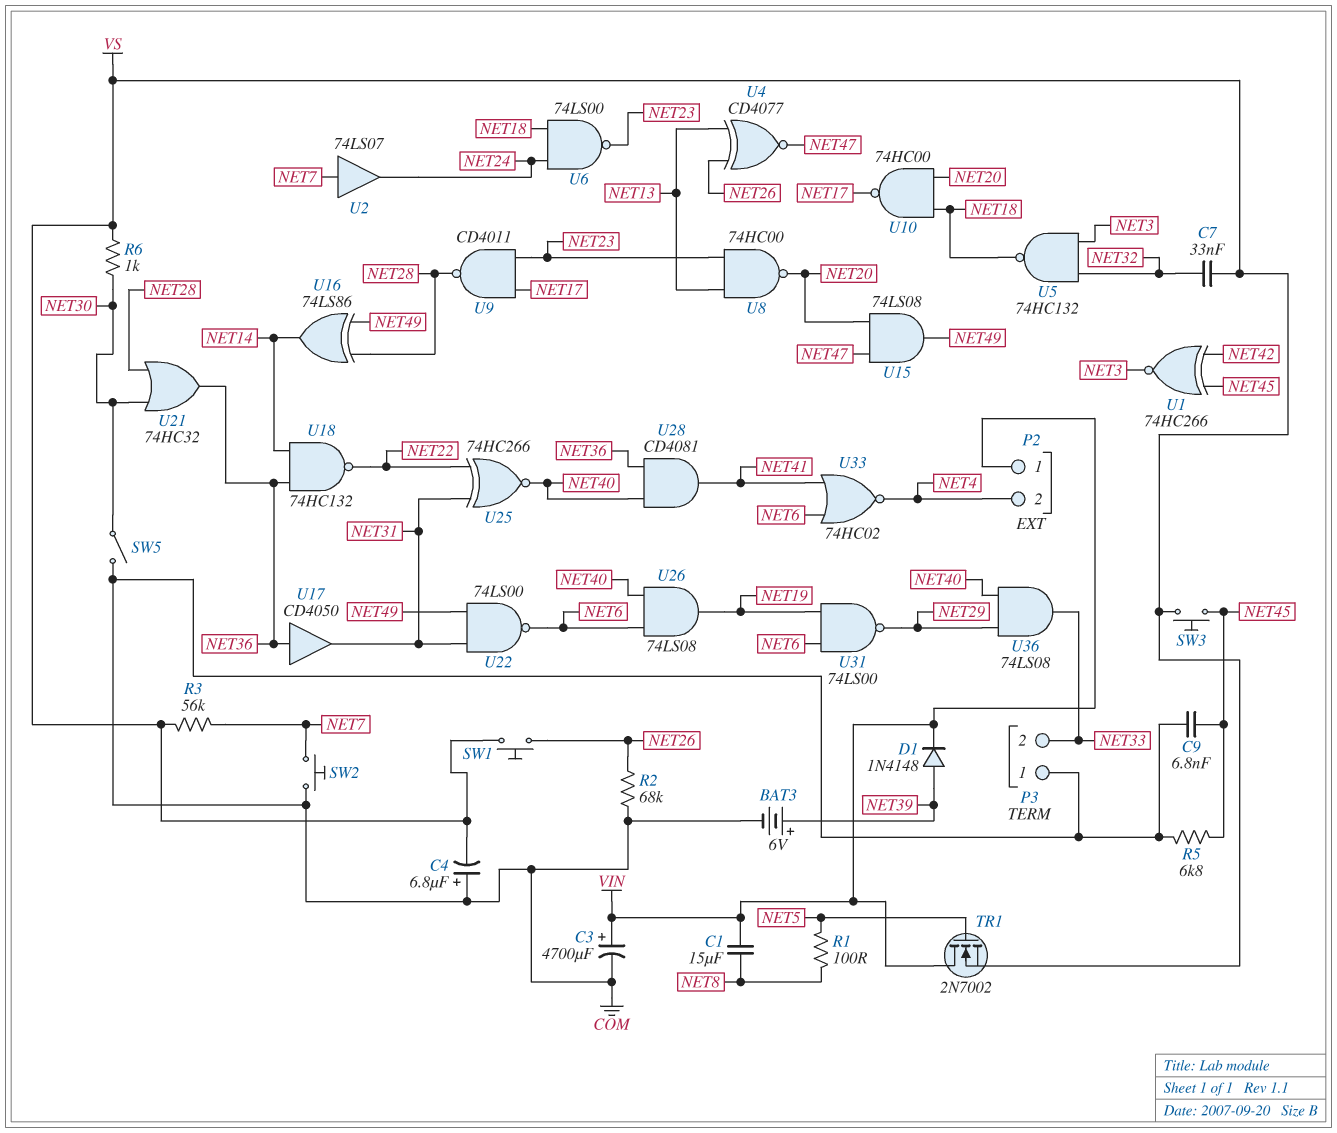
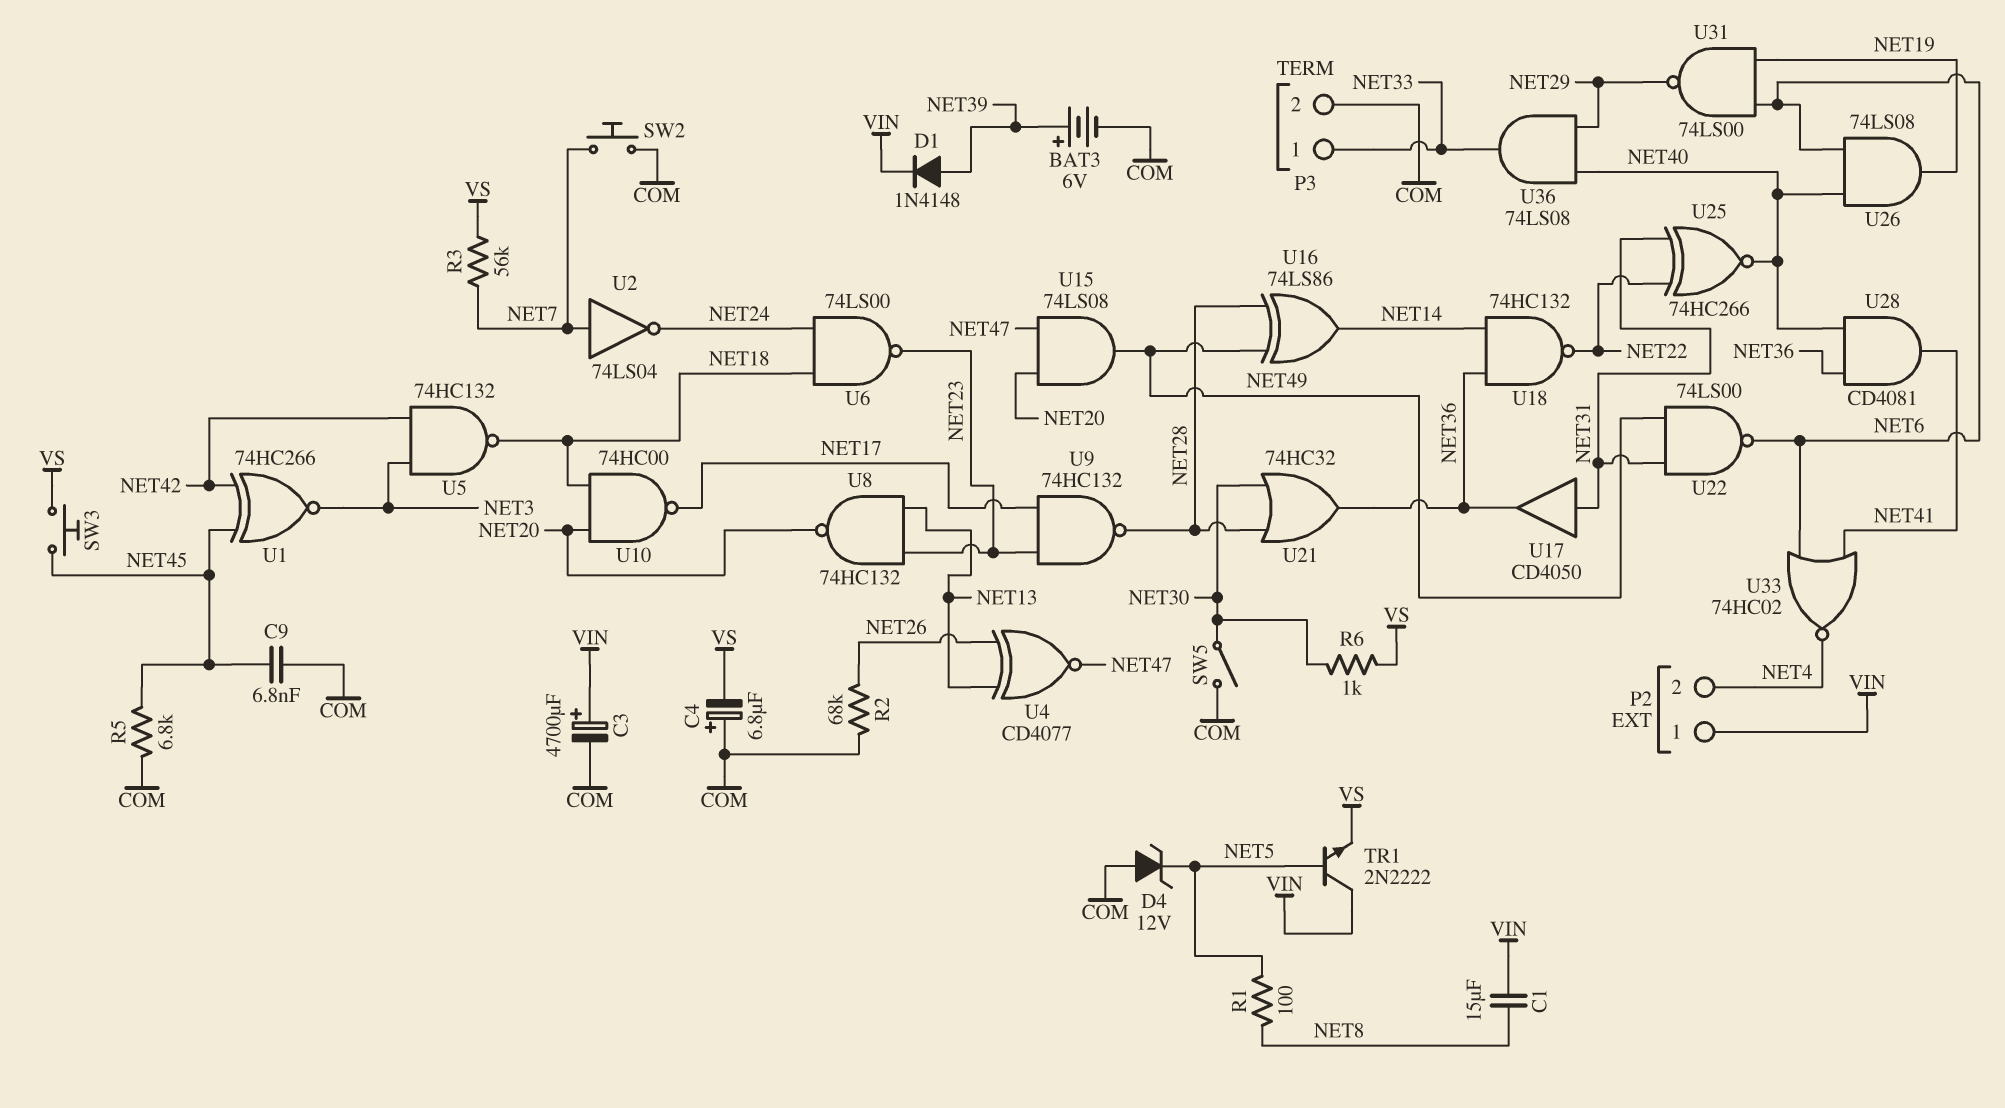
C7: 33nF (NET32, VS) -> none
D4: none -> zener 12V (A COM, K NET5)
P3 pin 1: COM -> NET33
P3 pin 2: NET33 -> COM
SW1: button (NET26, VS) -> none
TR1: NMOS 2N7002 (G NET5, D VIN, S VS) -> NPN 2N2222 (B NET5, C VIN, E VS)
U2: buffer 74LS07 (in NET7, out NET24) -> NOT 74LS04 (in NET7, out NET24)
U5: NAND 74HC132 (in NET3, in NET32, out NET18) -> NAND 74HC132 (in NET3, in NET42, out NET18)
U8: NAND 74HC00 (in NET13, in NET23, out NET20) -> NAND 74HC132 (in NET13, in NET23, out NET20)
U9: NAND CD4011 (in NET17, in NET23, out NET28) -> NAND 74HC132 (in NET17, in NET23, out NET28)
U17: buffer CD4050 (in NET36, out NET31) -> buffer CD4050 (in NET31, out NET36)

